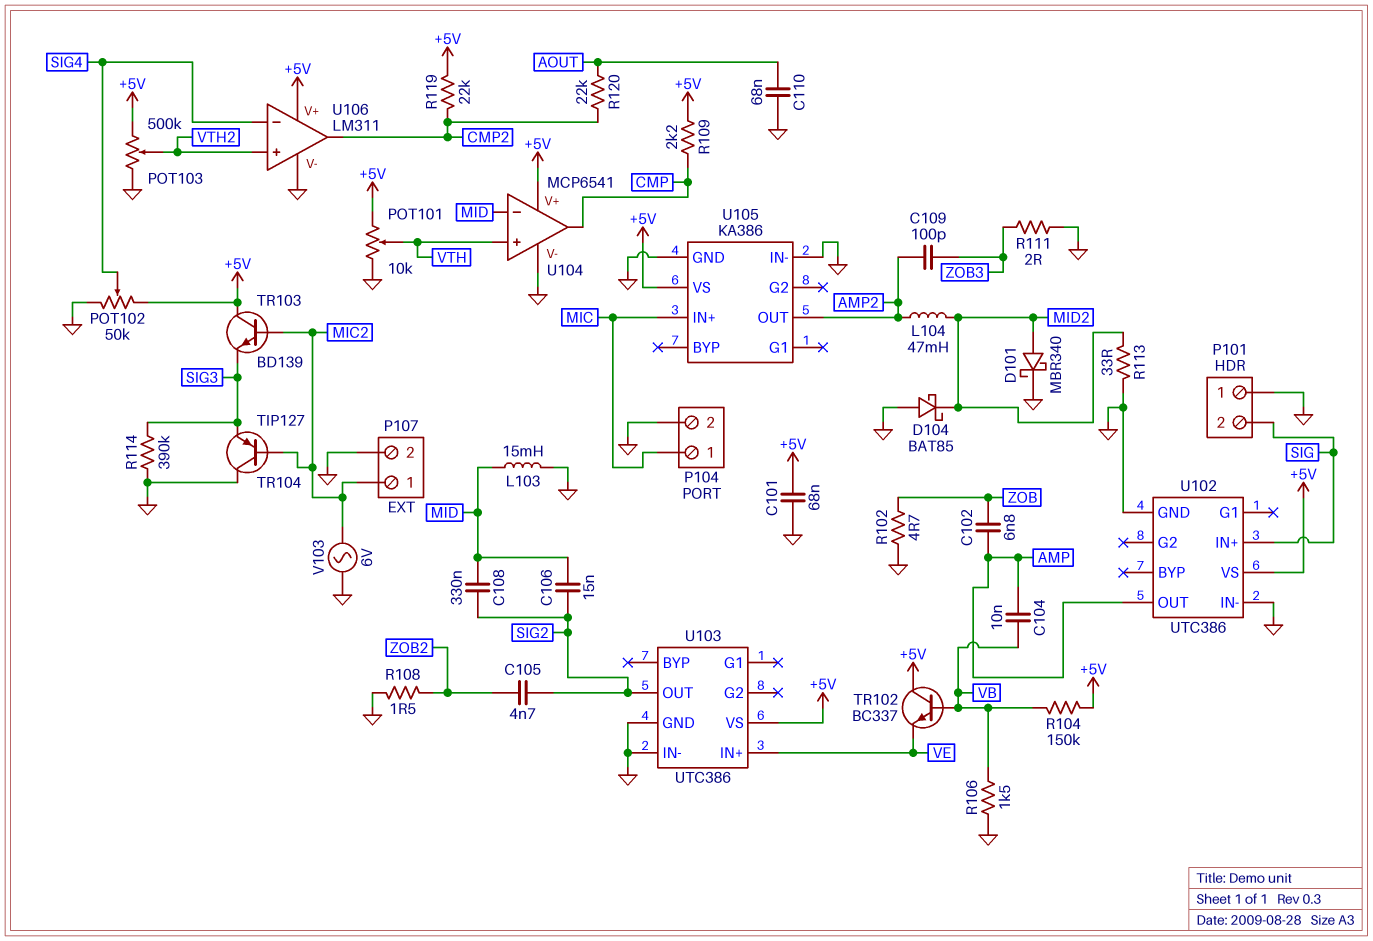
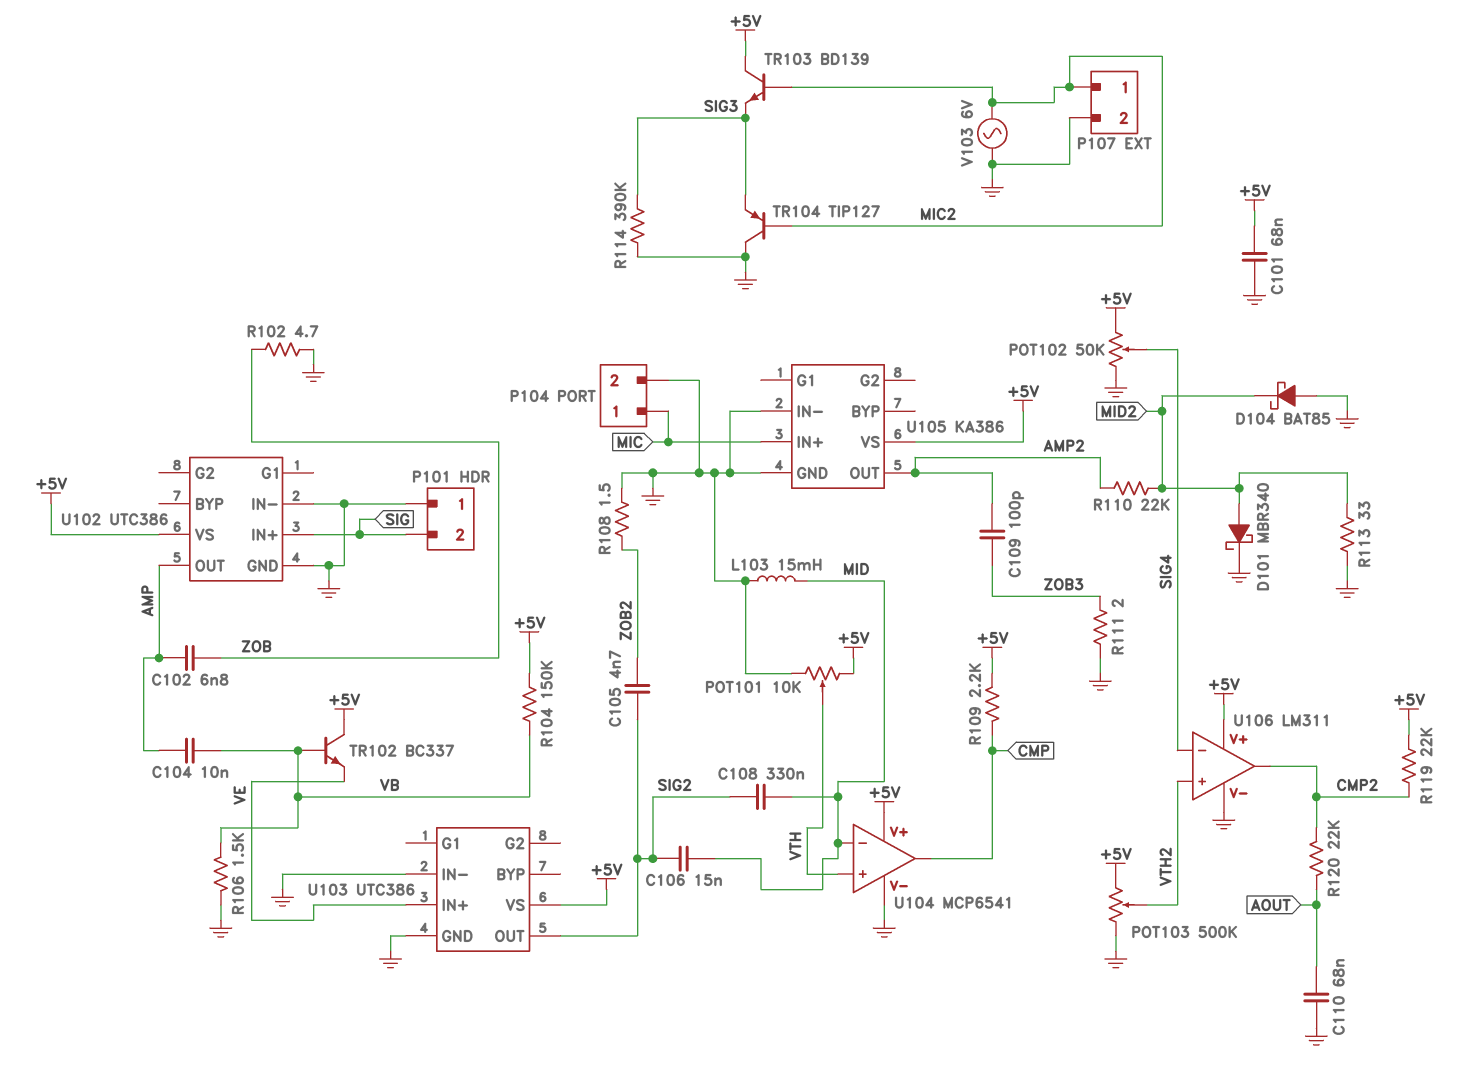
L104: 47mH (AMP2, MID2) -> none
R110: none -> 22k (AMP2, MID2)

